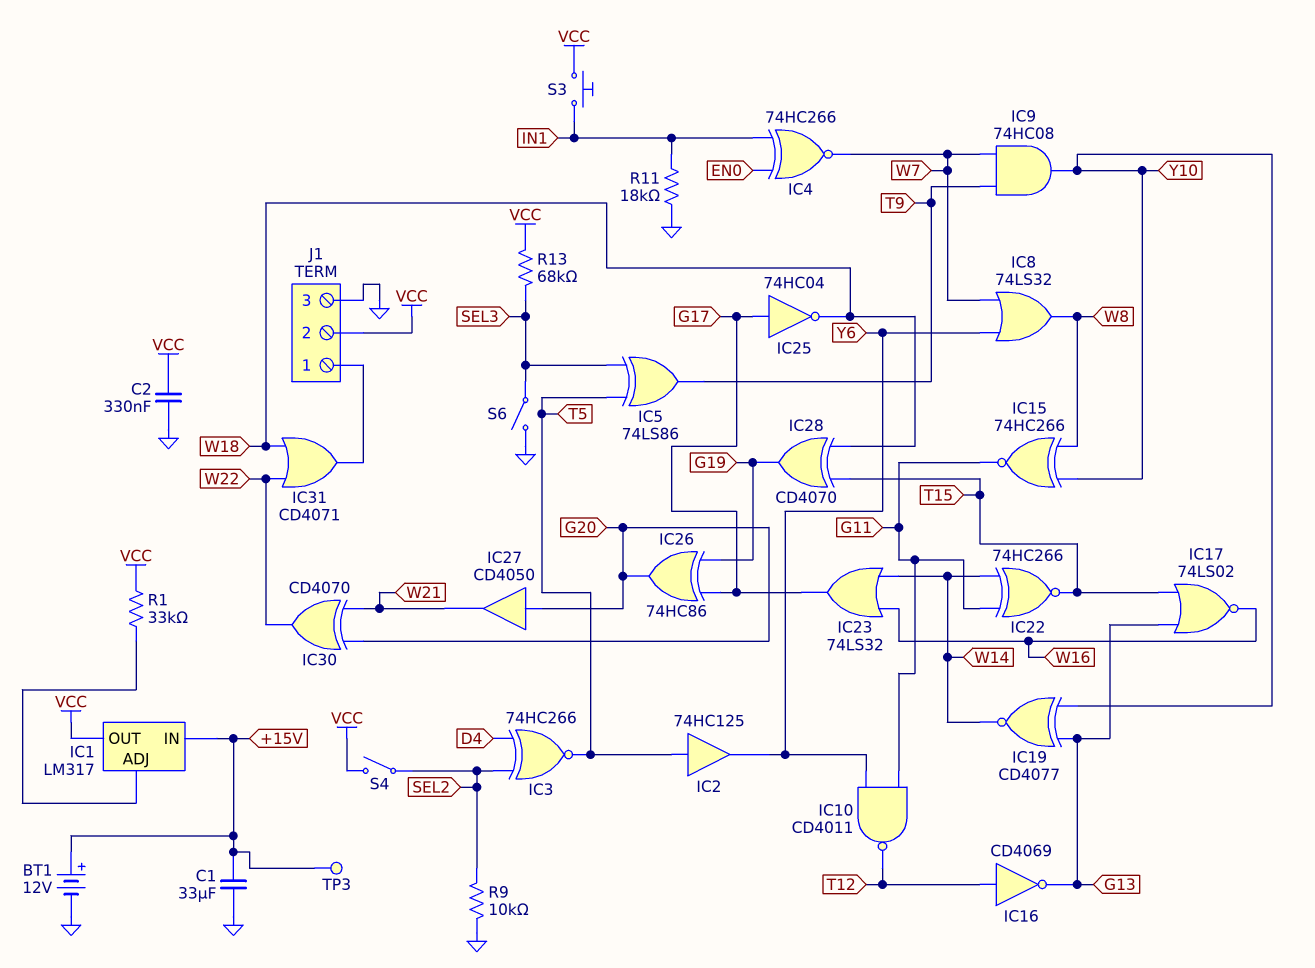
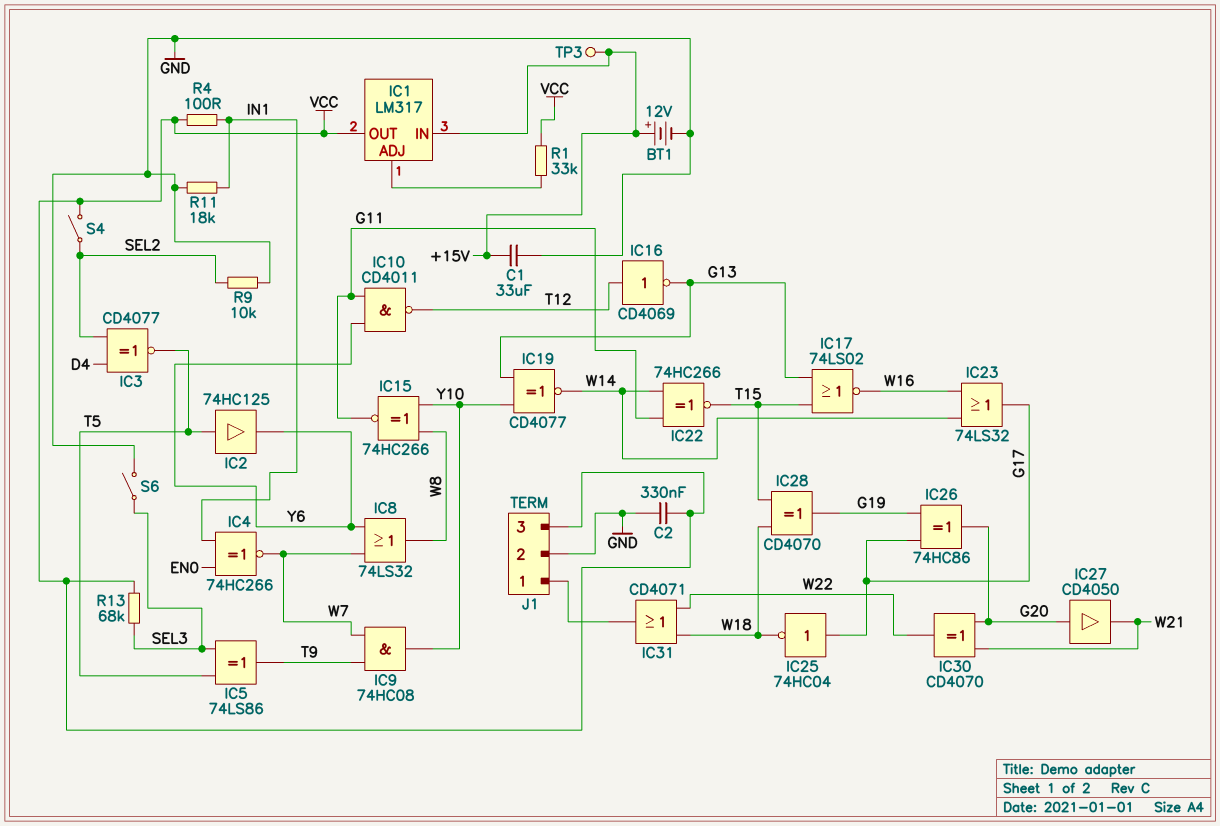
IC3: XNOR 74HC266 (in D4, in SEL2, out T5) -> XNOR CD4077 (in D4, in SEL2, out T5)
J1 pin 2: VCC -> GND
J1 pin 3: GND -> VCC
R4: none -> 100 (IN1, VCC)
S3: button (IN1, VCC) -> none

